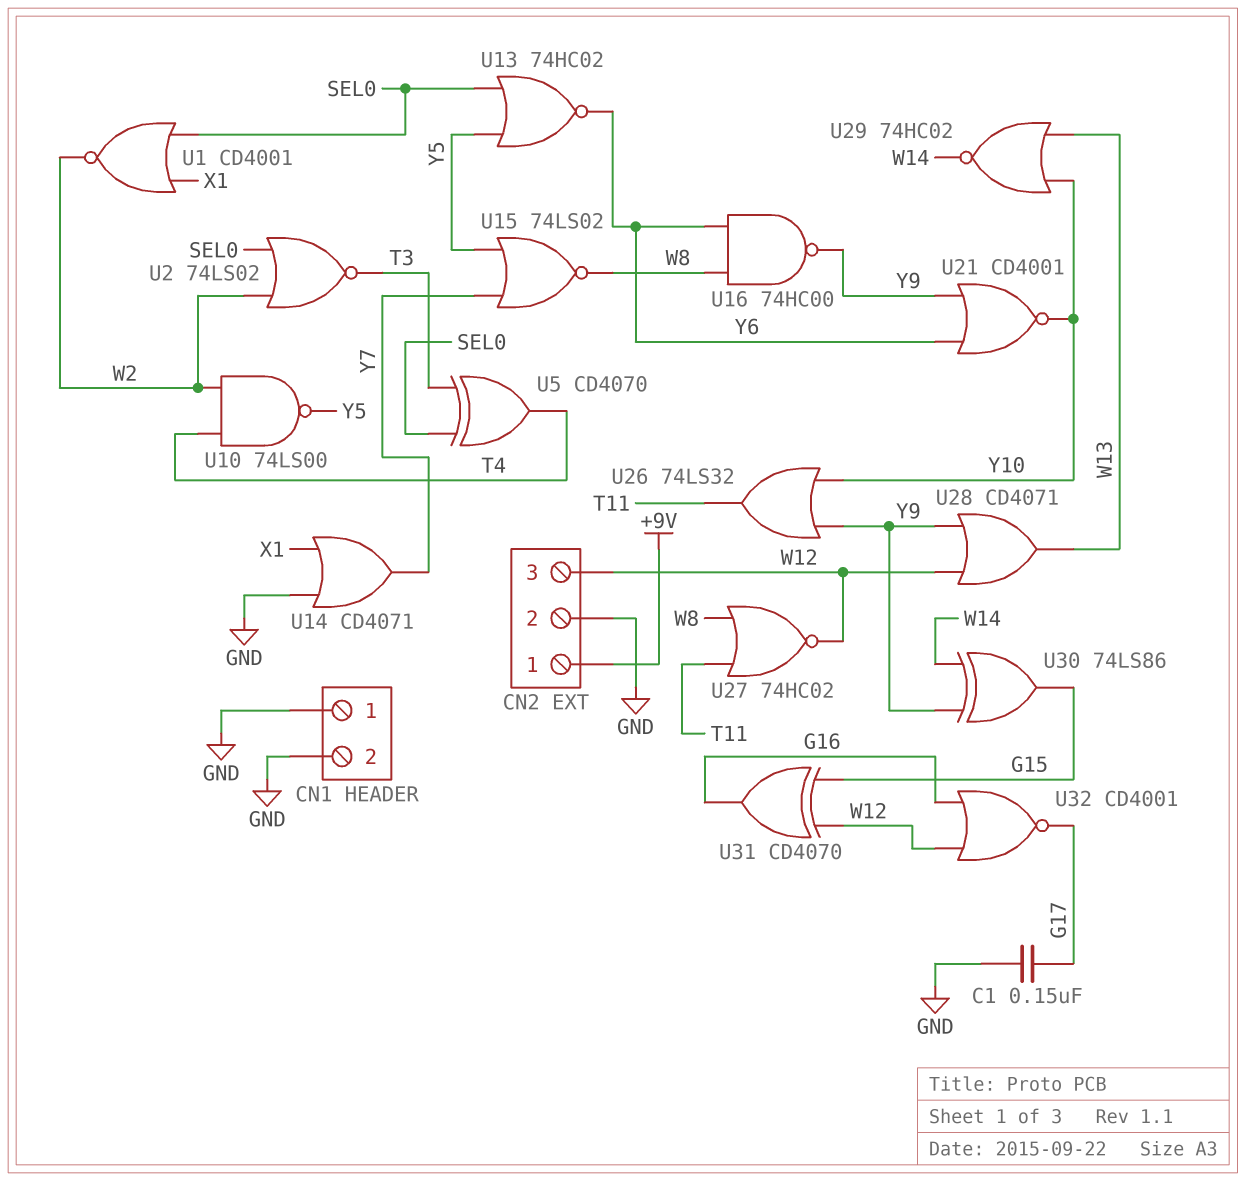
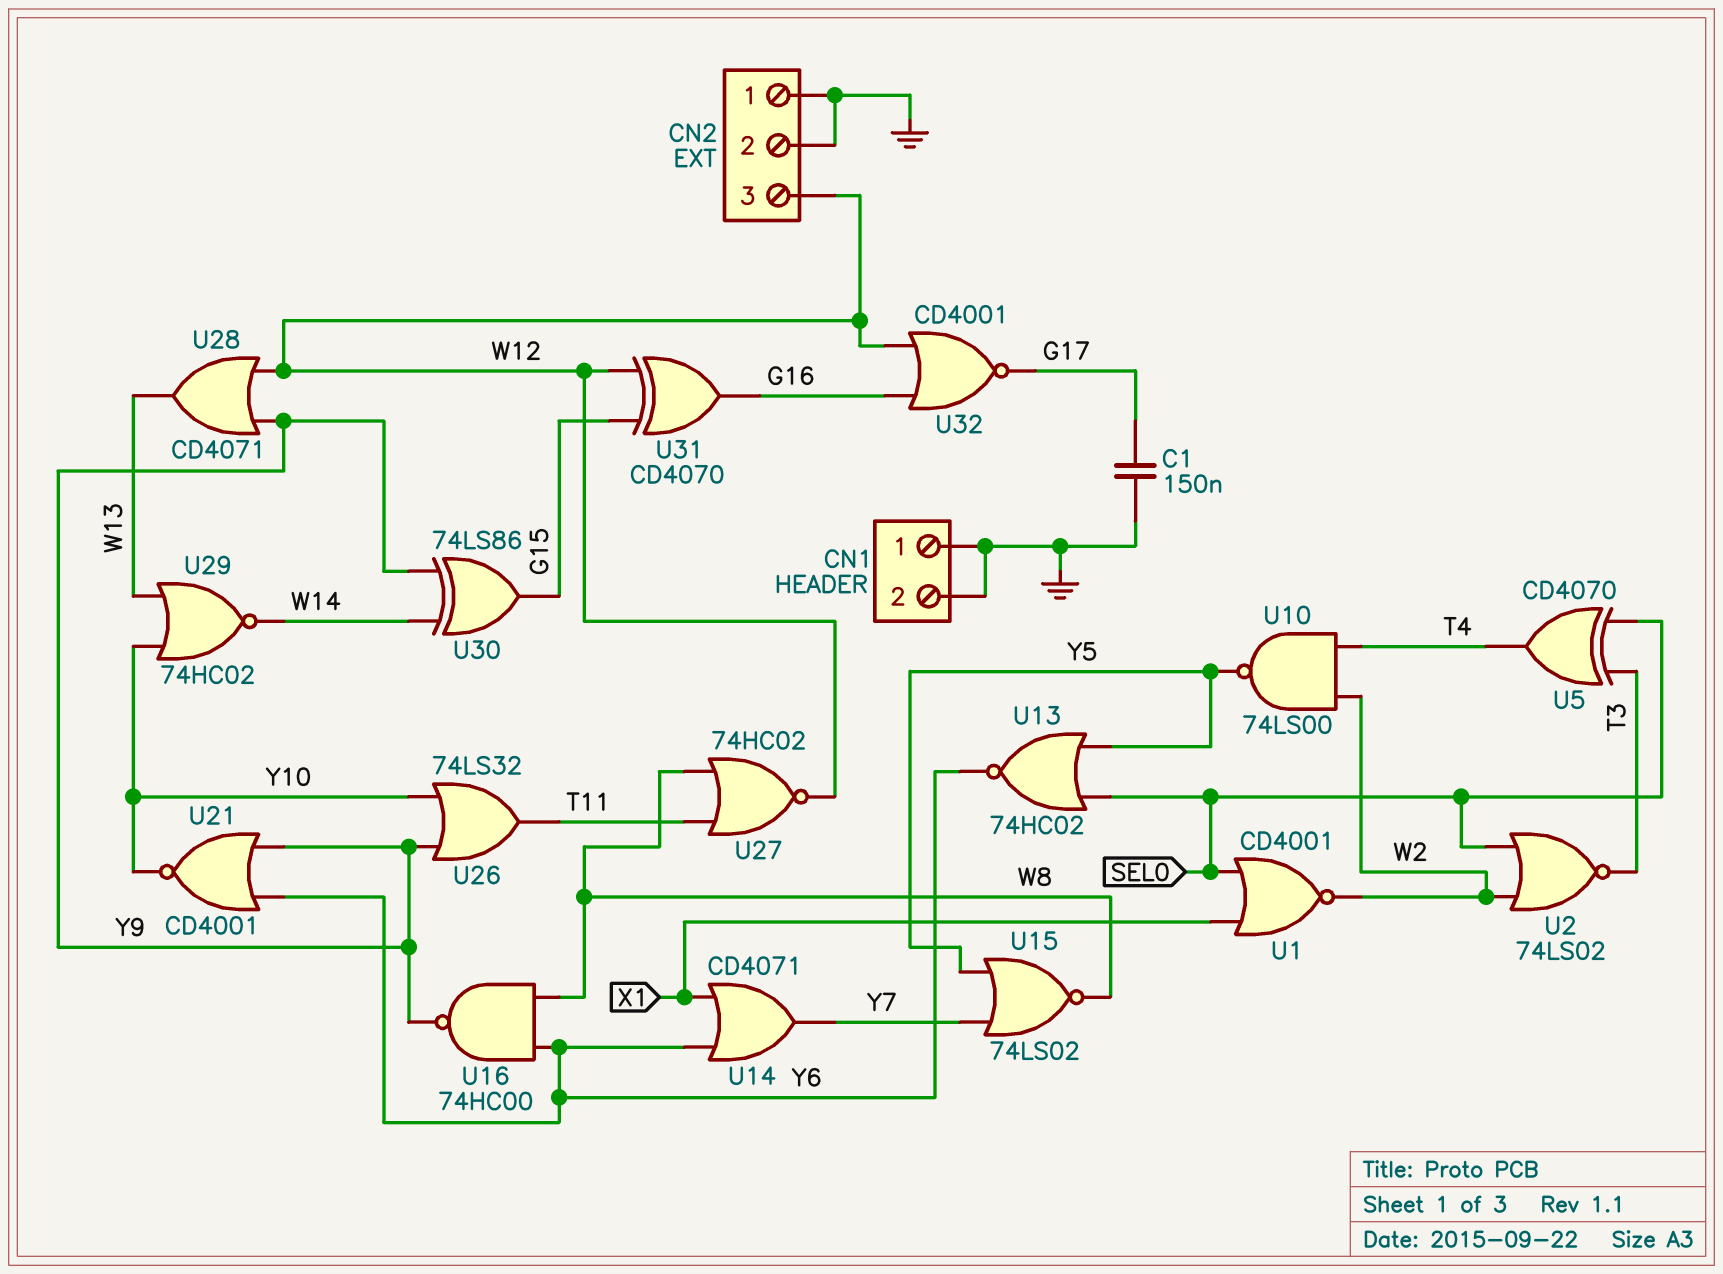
CN2 pin 1: +9V -> GND
U14: OR CD4071 (in GND, in X1, out Y7) -> OR CD4071 (in X1, in Y6, out Y7)

